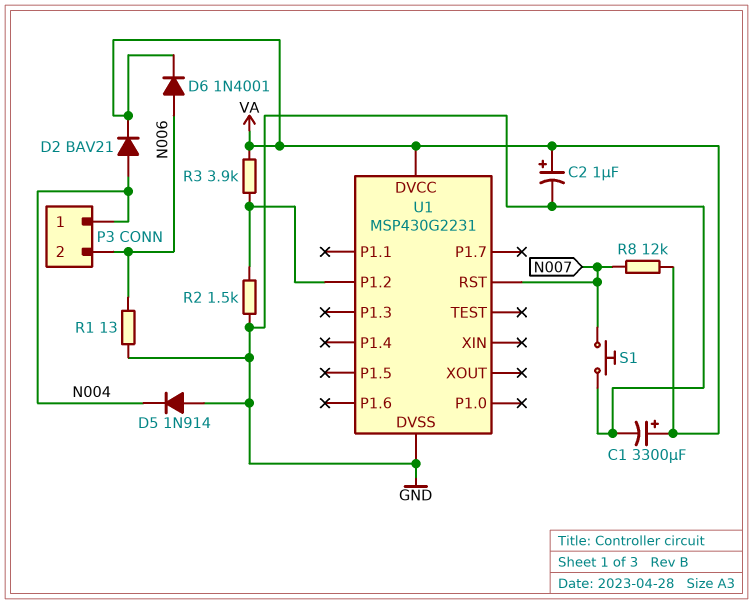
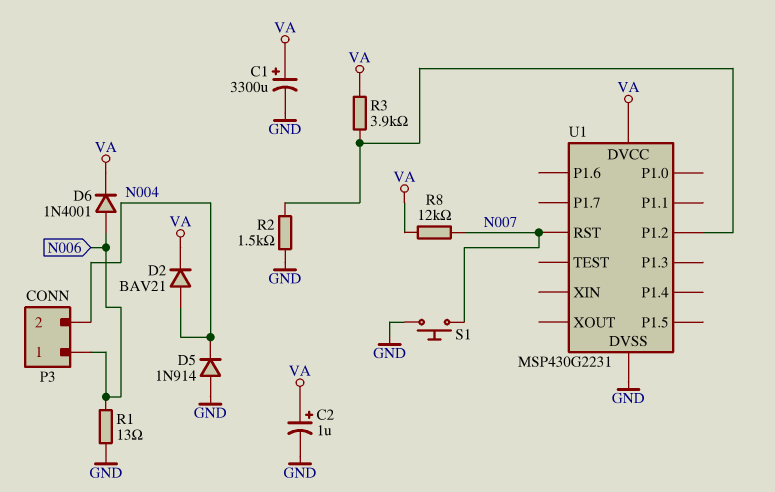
P3 pin 1: N004 -> N006
P3 pin 2: N006 -> N004

